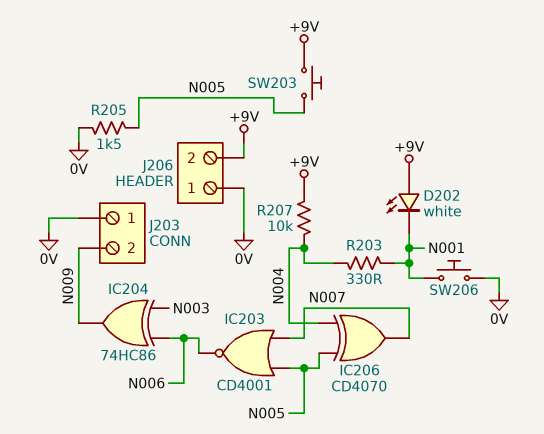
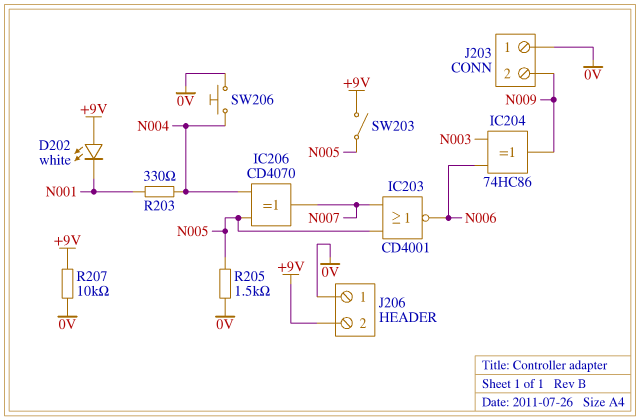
R207: 10k (+9V, N004) -> 10k (+9V, 0V)
SW203: button (+9V, N005) -> switch (+9V, N005)
SW206: button (0V, N001) -> button (0V, N004)

